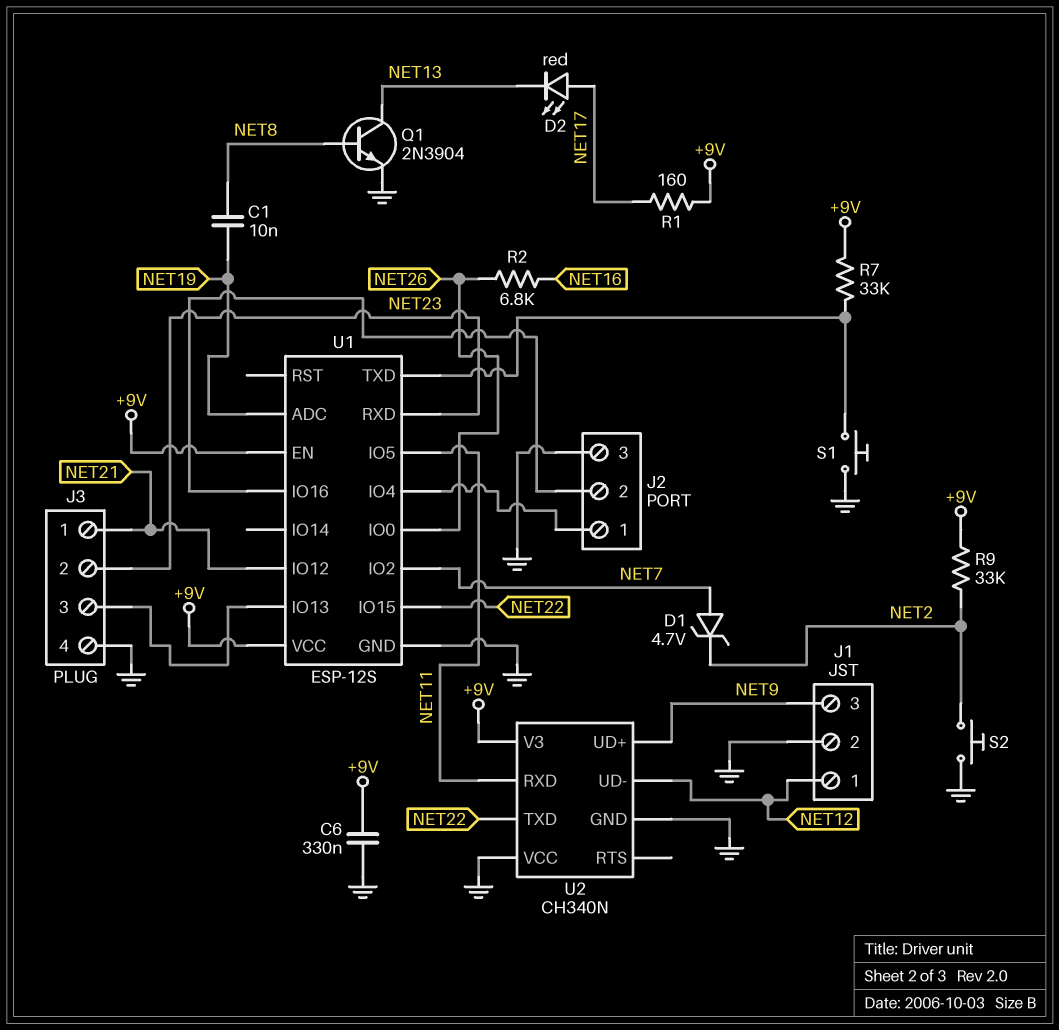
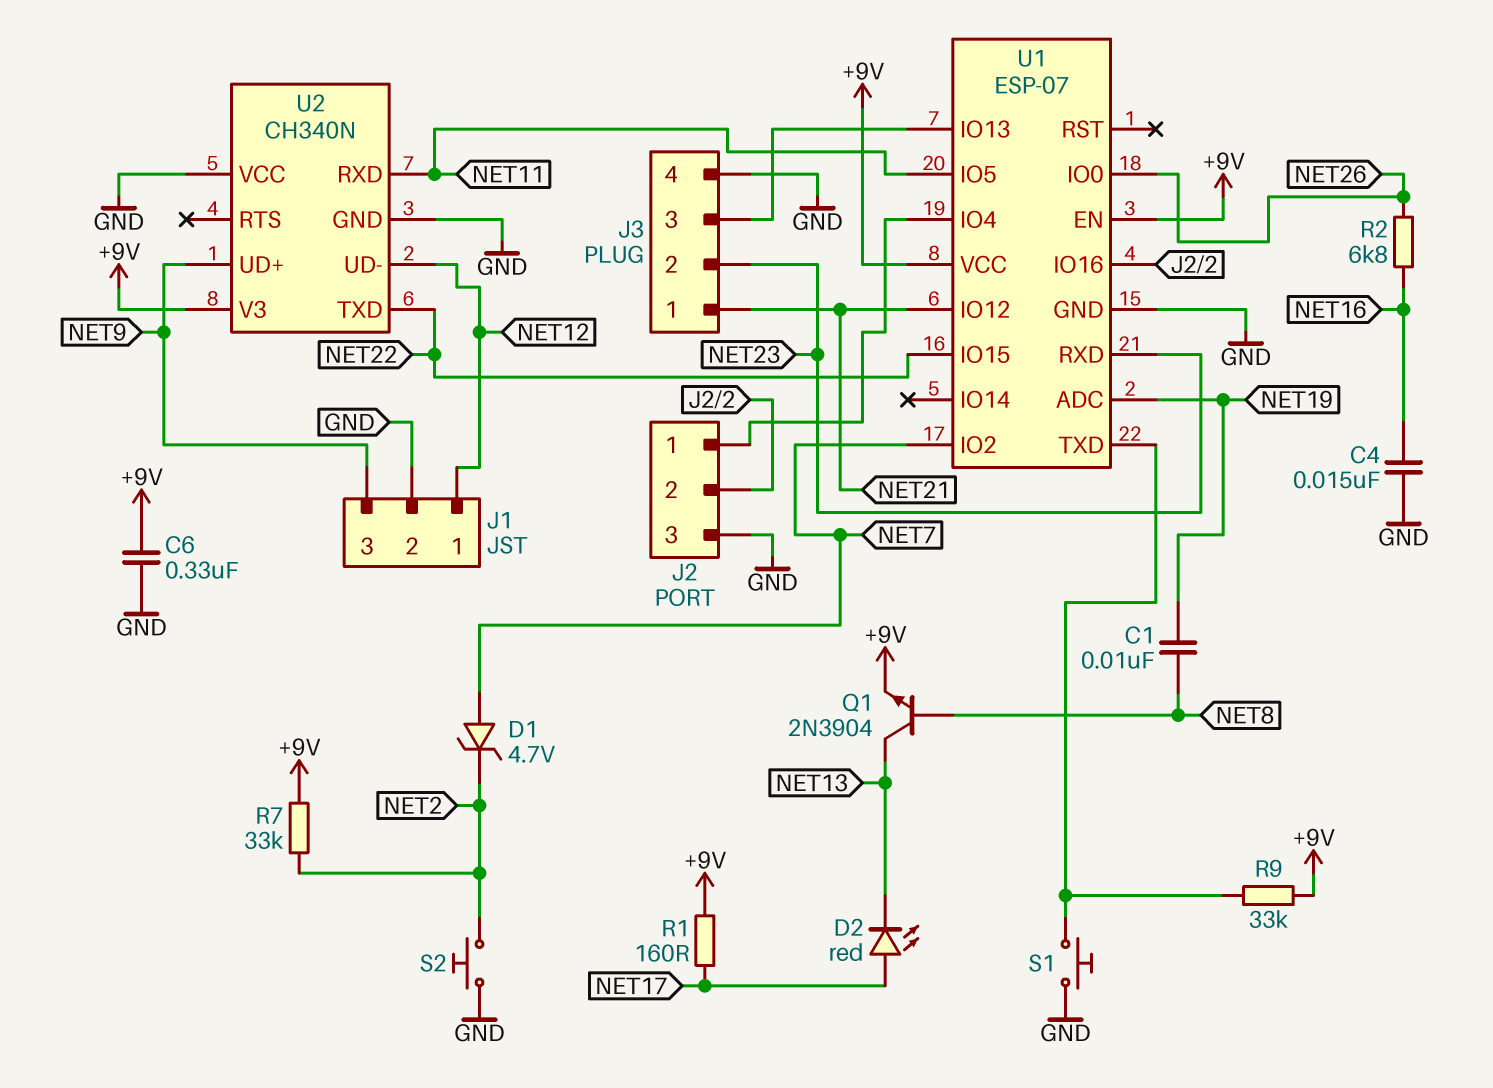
C4: none -> 15nF (GND, NET16)
Q1: NPN 2N3904 (B NET8, C NET13, E GND) -> NPN 2N3904 (B NET8, C NET13, E +9V)
R7: 33k (+9V, U1/TXD) -> 33k (+9V, NET2)
R9: 33k (+9V, NET2) -> 33k (+9V, U1/TXD)
U1: ESP-12S -> ESP-07

